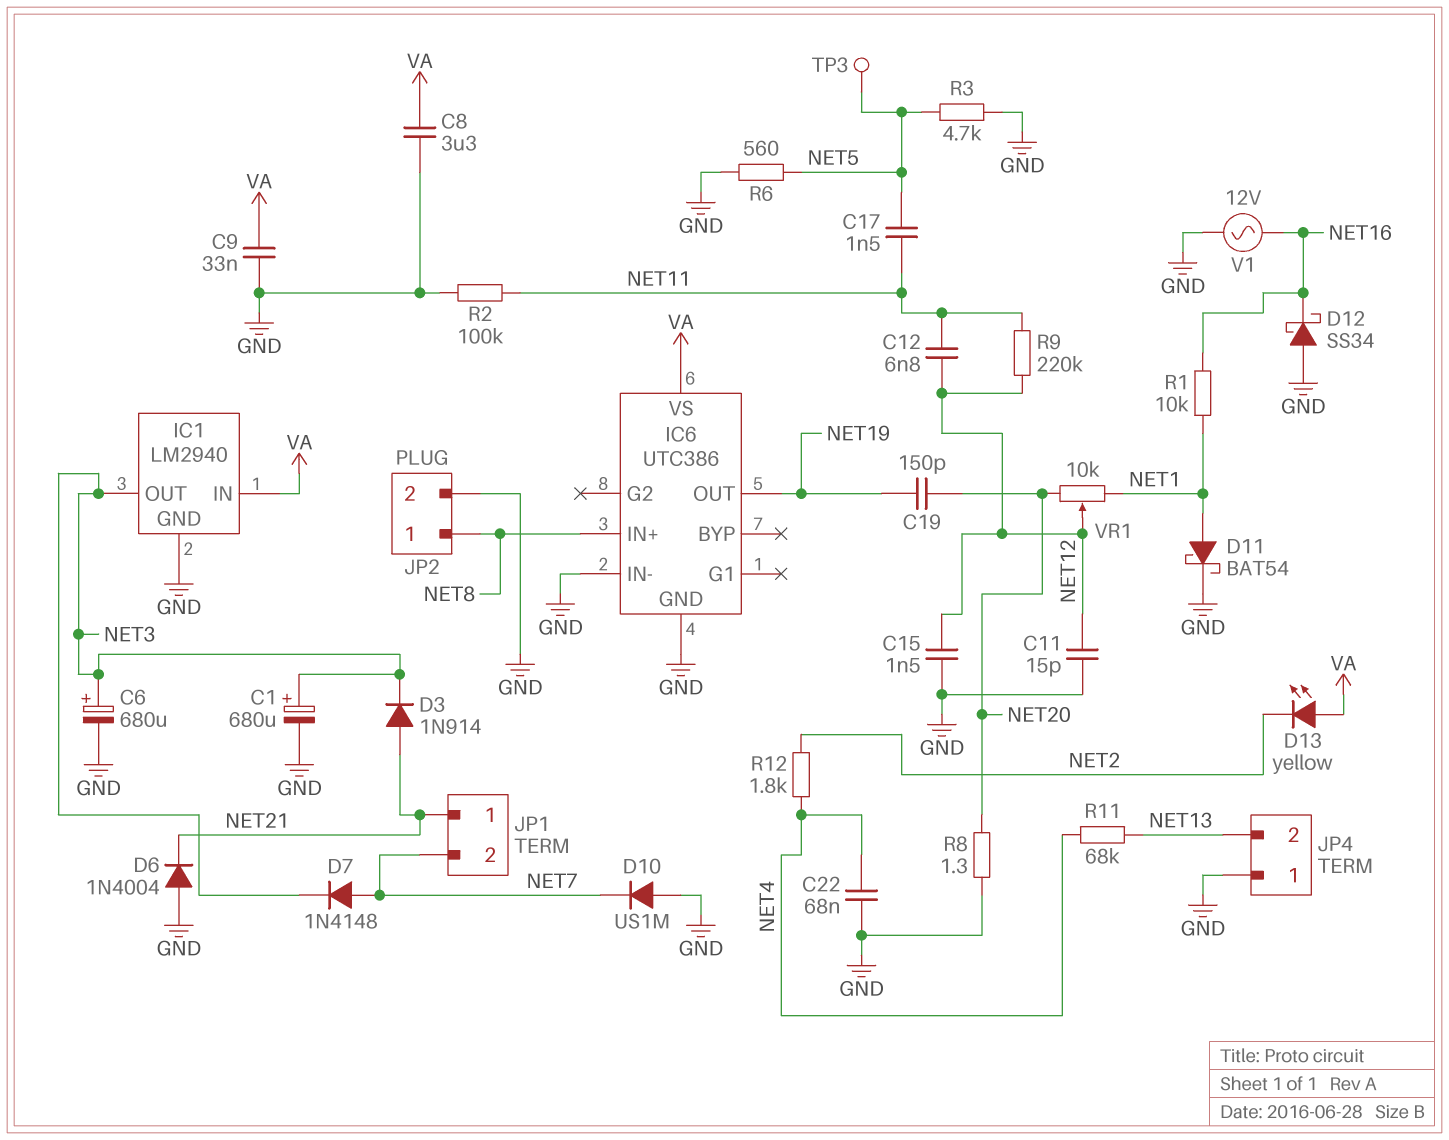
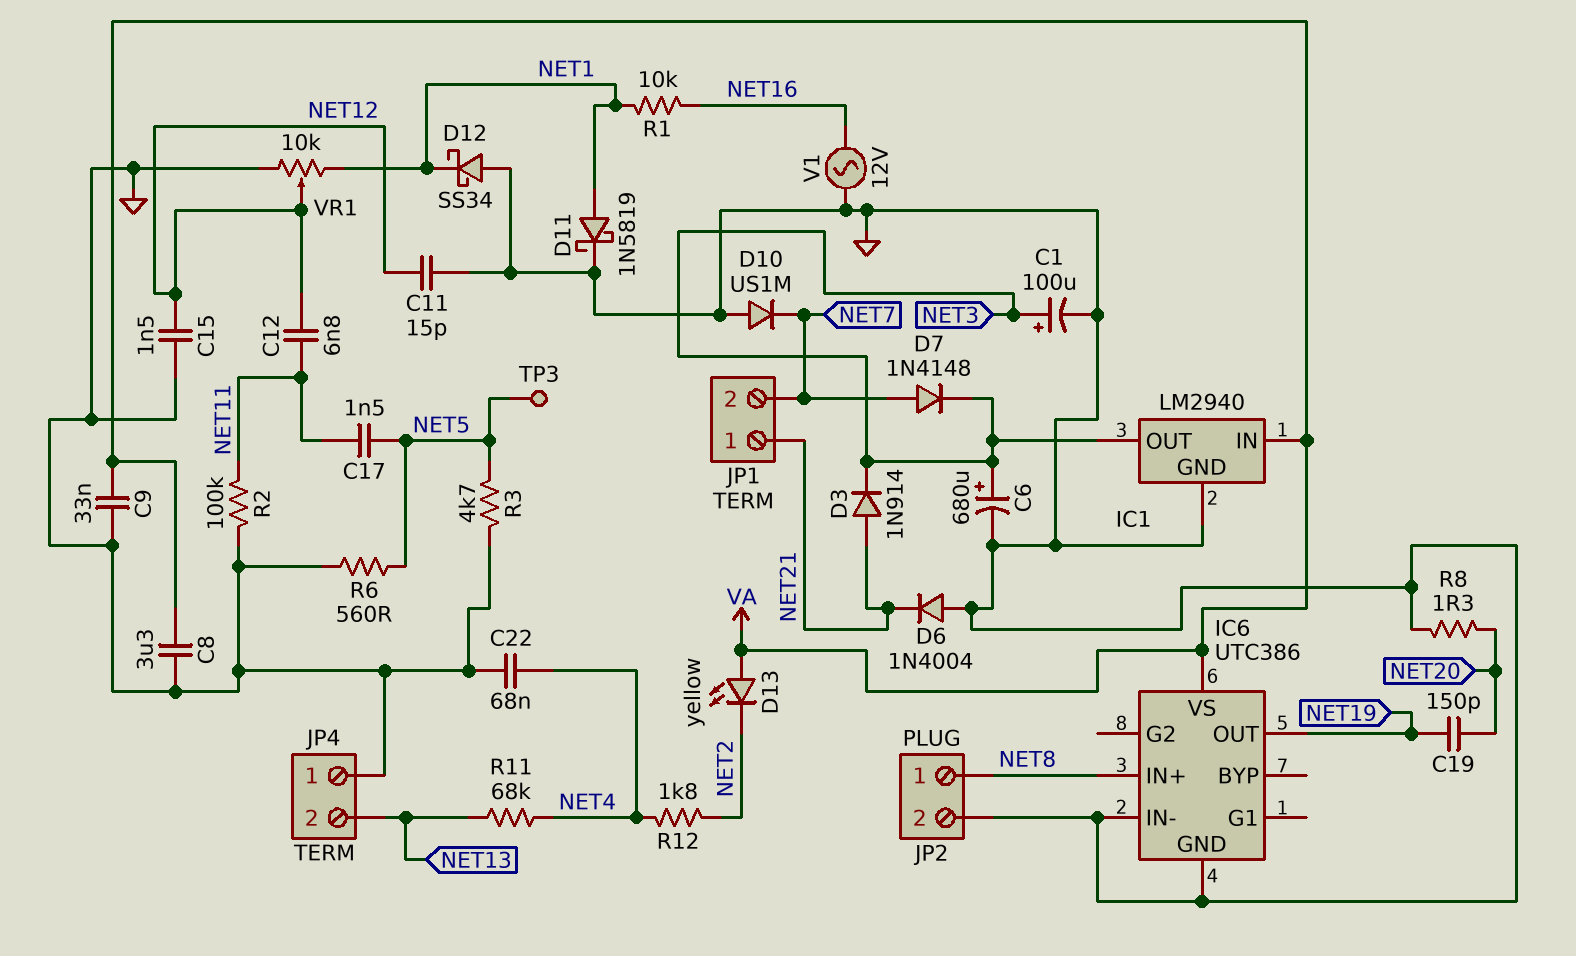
C1: 680uF (plus NET3, minus GND) -> 100uF (plus NET3, minus GND)
D11: schottky BAT54 (A NET1, K GND) -> schottky 1N5819 (A NET1, K GND)
D12: schottky SS34 (A GND, K NET16) -> schottky SS34 (A GND, K NET1)
R9: 220k (NET11, NET12) -> none
VR1: 10k (NET1, NET20, wiper NET12) -> 10k (GND, NET1, wiper NET12)

